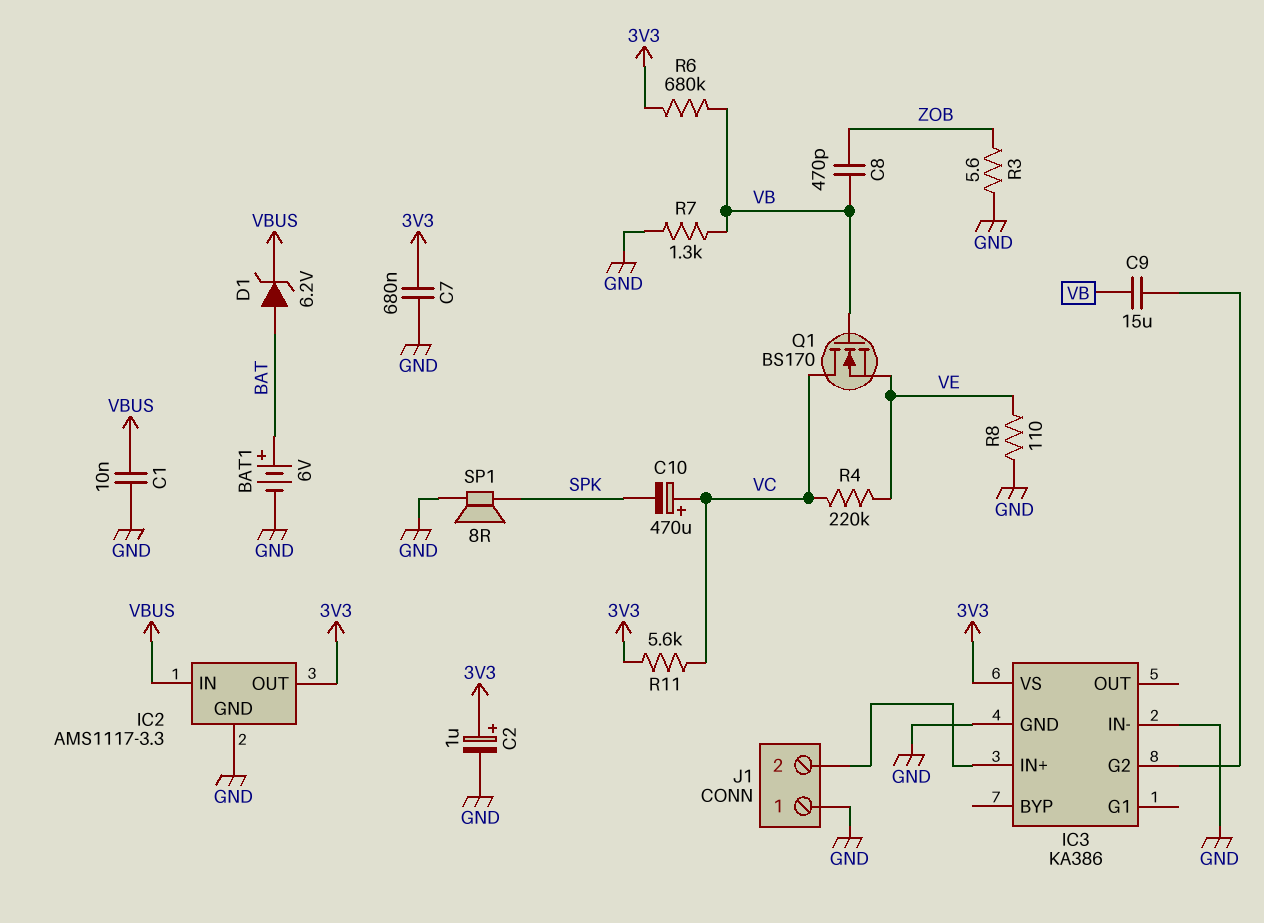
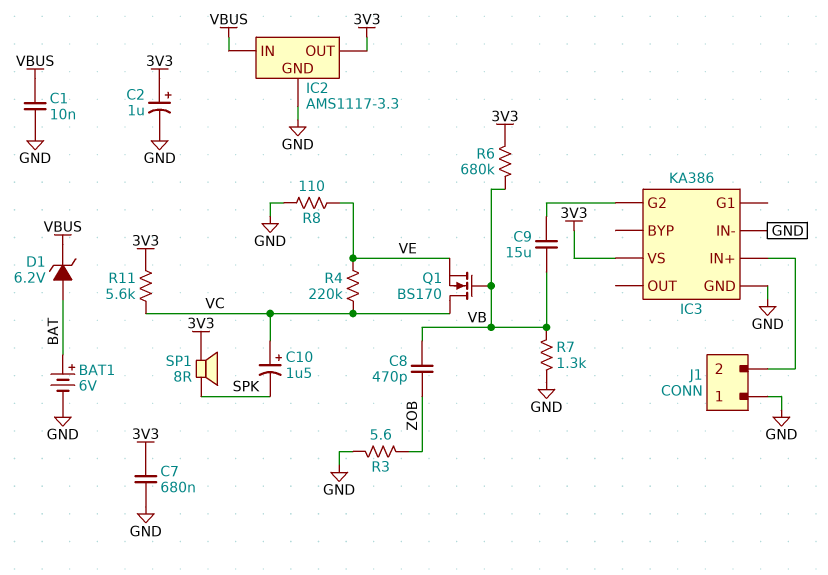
C10: 470uF (plus VC, minus SPK) -> 1.5uF (plus VC, minus SPK)
SP1: speaker 8R (GND, SPK) -> speaker 8R (3V3, SPK)

